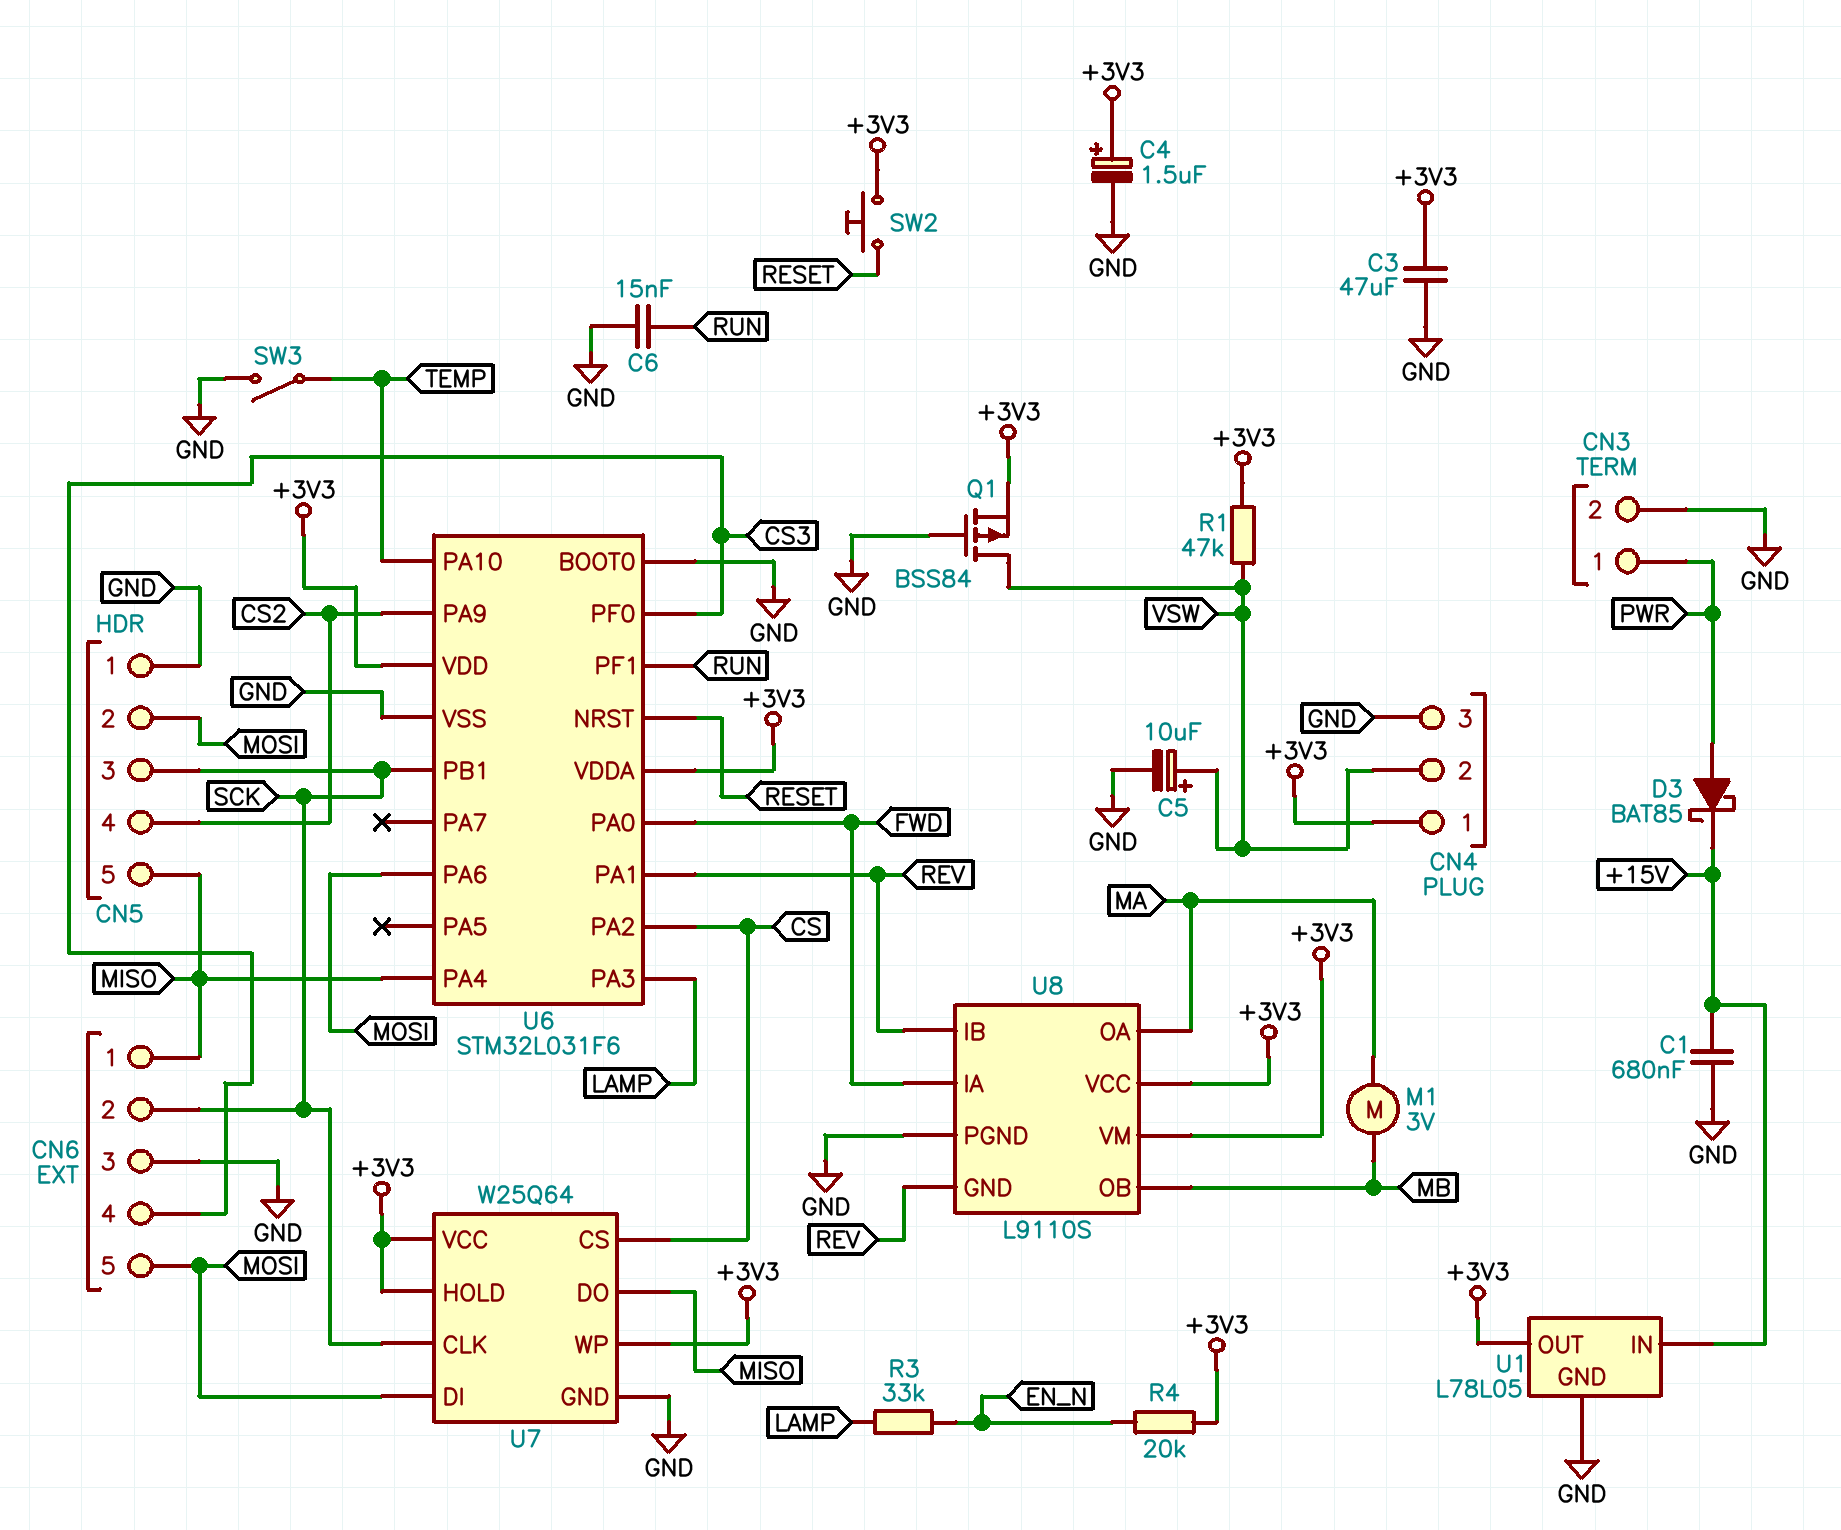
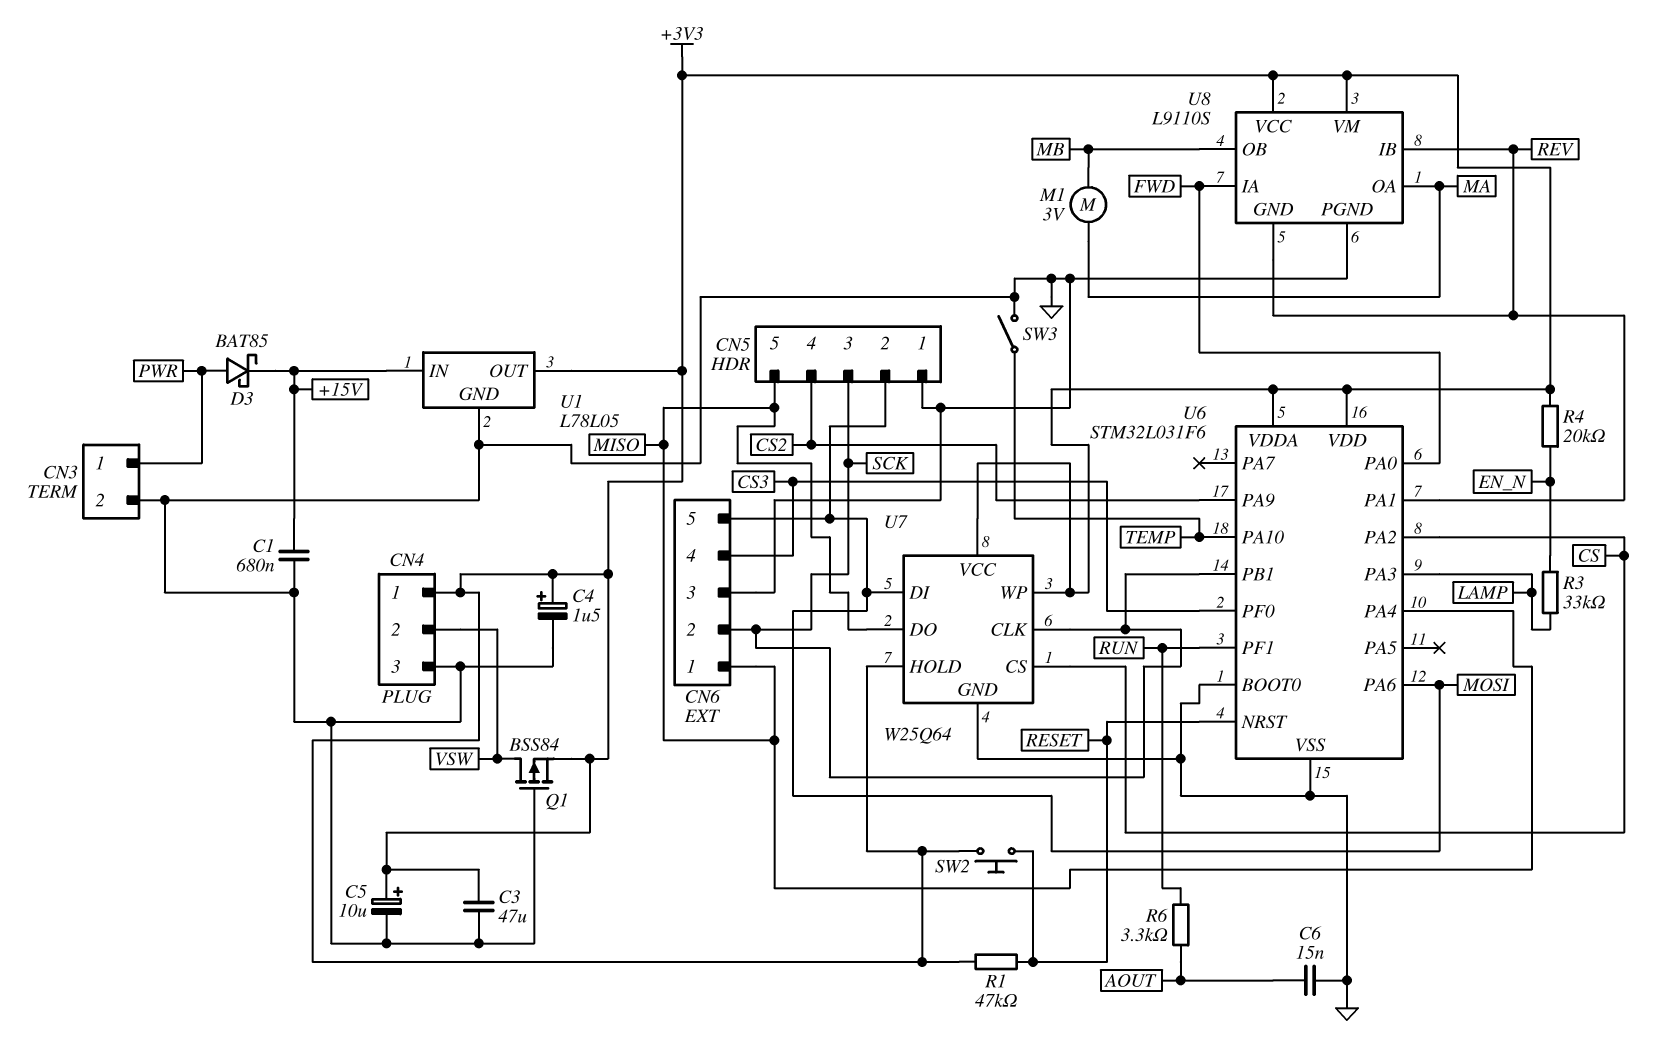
C5: 10uF (plus VSW, minus GND) -> 10uF (plus +3V3, minus GND)
C6: 15nF (GND, RUN) -> 15nF (AOUT, GND)
R1: 47k (+3V3, VSW) -> 47k (+3V3, RESET)
R6: none -> 3.3k (AOUT, RUN)

